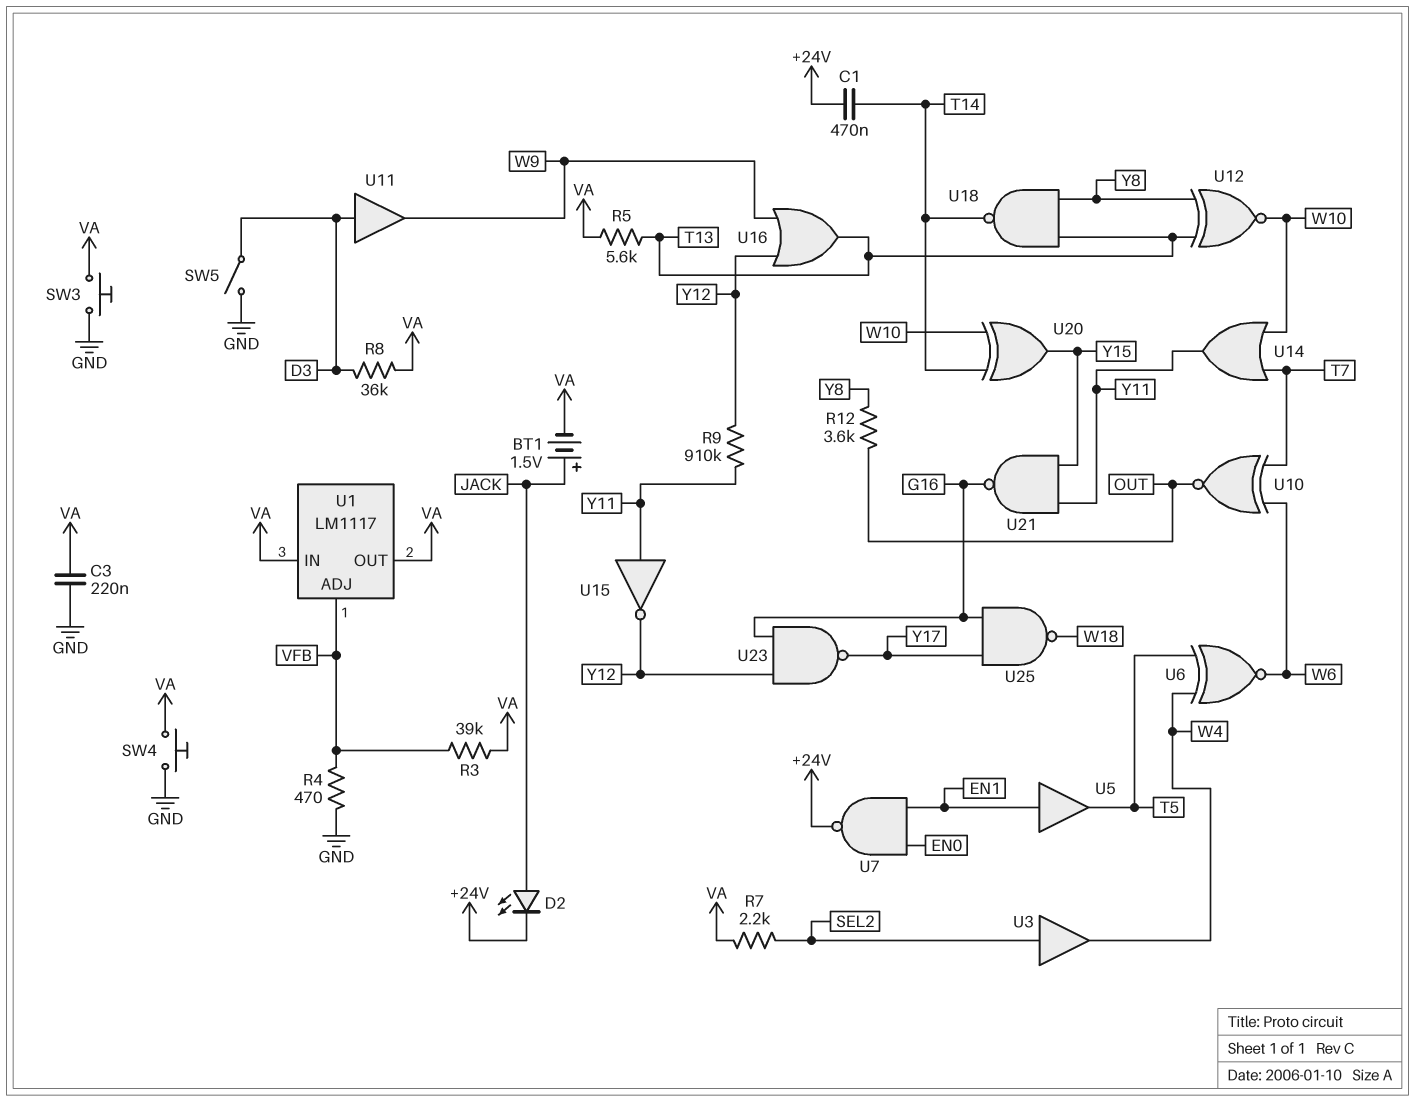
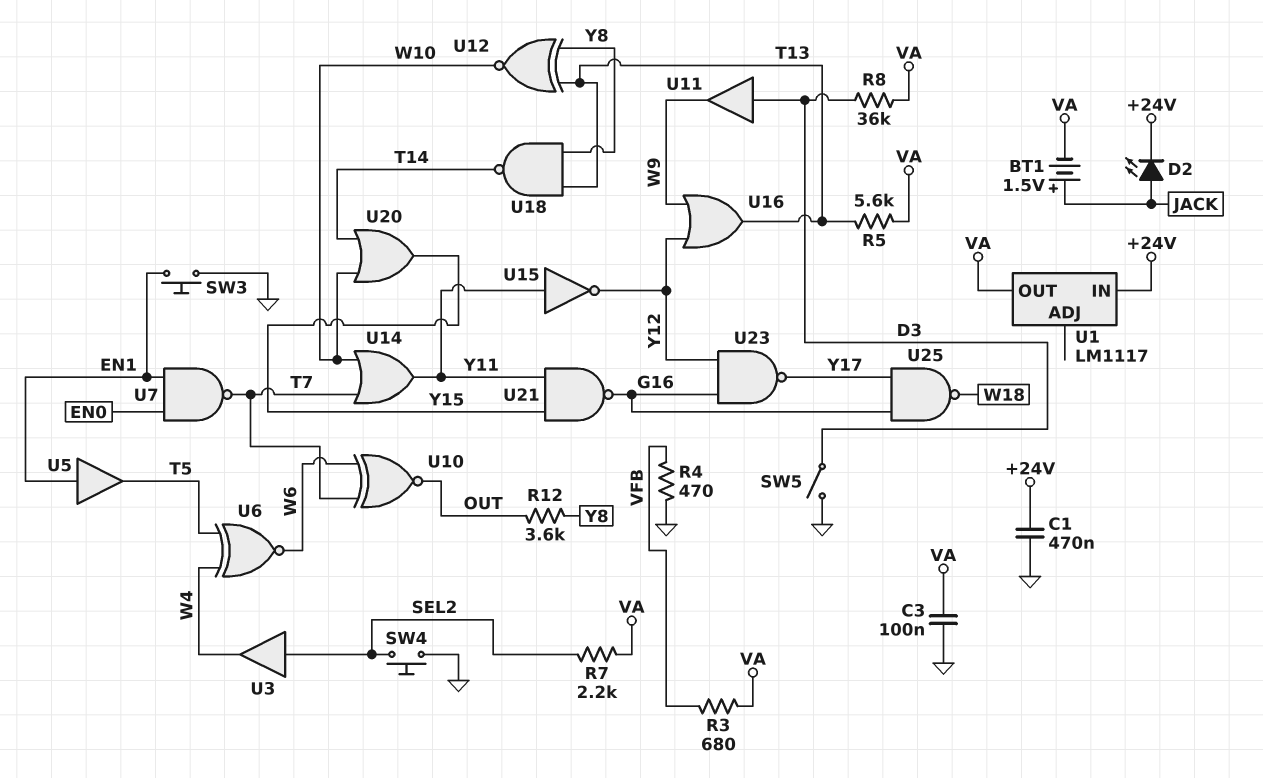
C1: 470nF (+24V, T14) -> 470nF (+24V, GND)
C3: 220nF (GND, VA) -> 100nF (GND, VA)
R3: 39k (VA, VFB) -> 680 (VA, VFB)
R9: 910k (Y11, Y12) -> none
SW3: button (GND, VA) -> button (EN1, GND)
SW4: button (GND, VA) -> button (GND, SEL2)
U1 pin ADJ: VFB -> none
U1 pin IN: VA -> +24V
U7: NAND (in EN0, in EN1, out +24V) -> NAND (in EN0, in EN1, out T7)
U20: XOR (in T14, in W10, out Y15) -> OR (in T14, in W10, out Y15)

